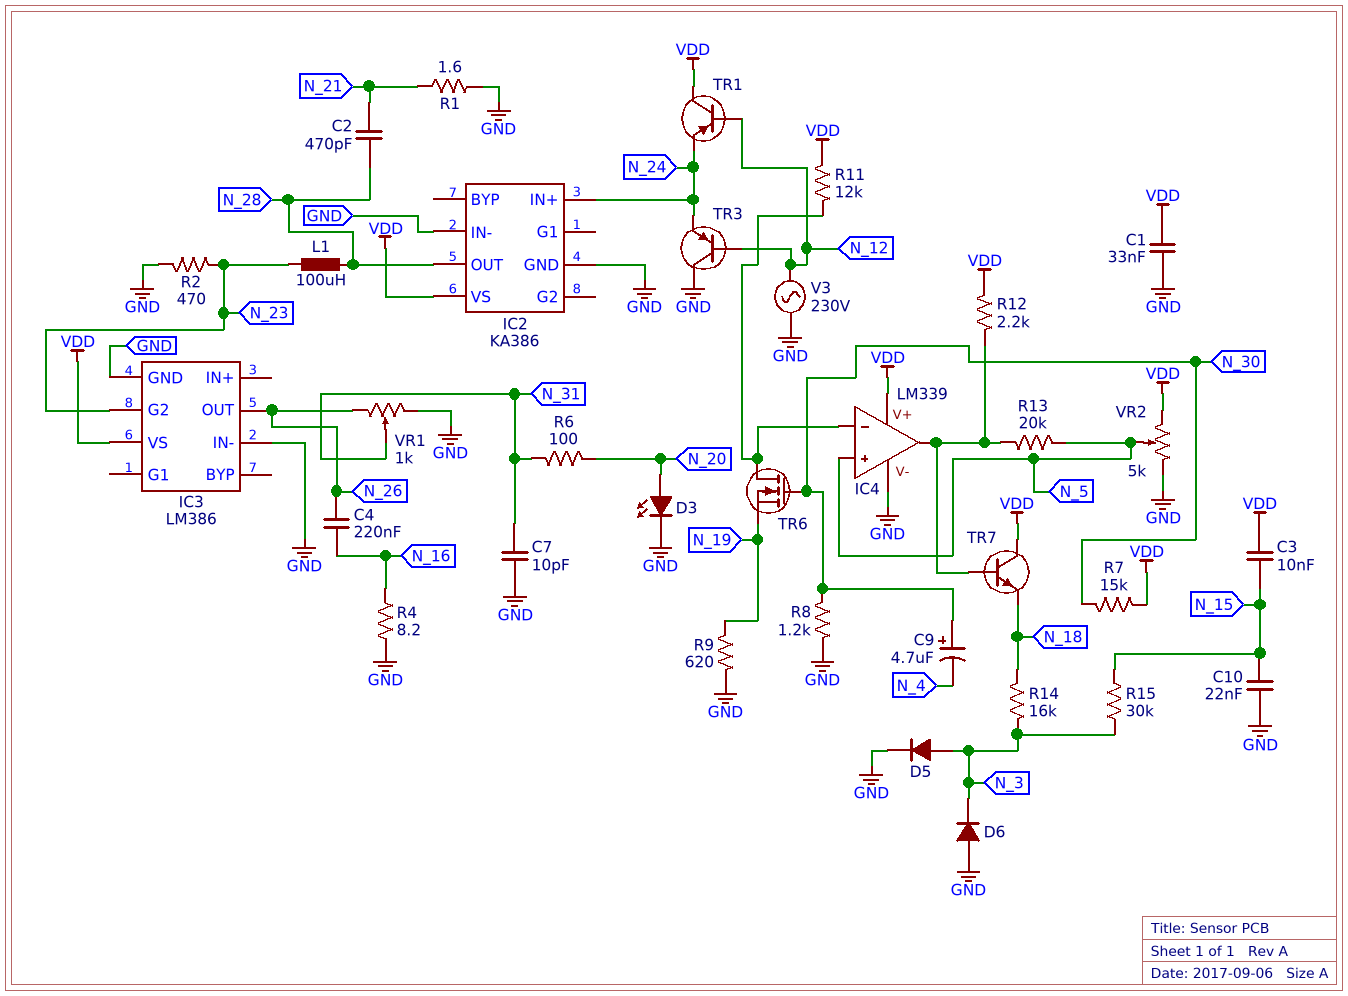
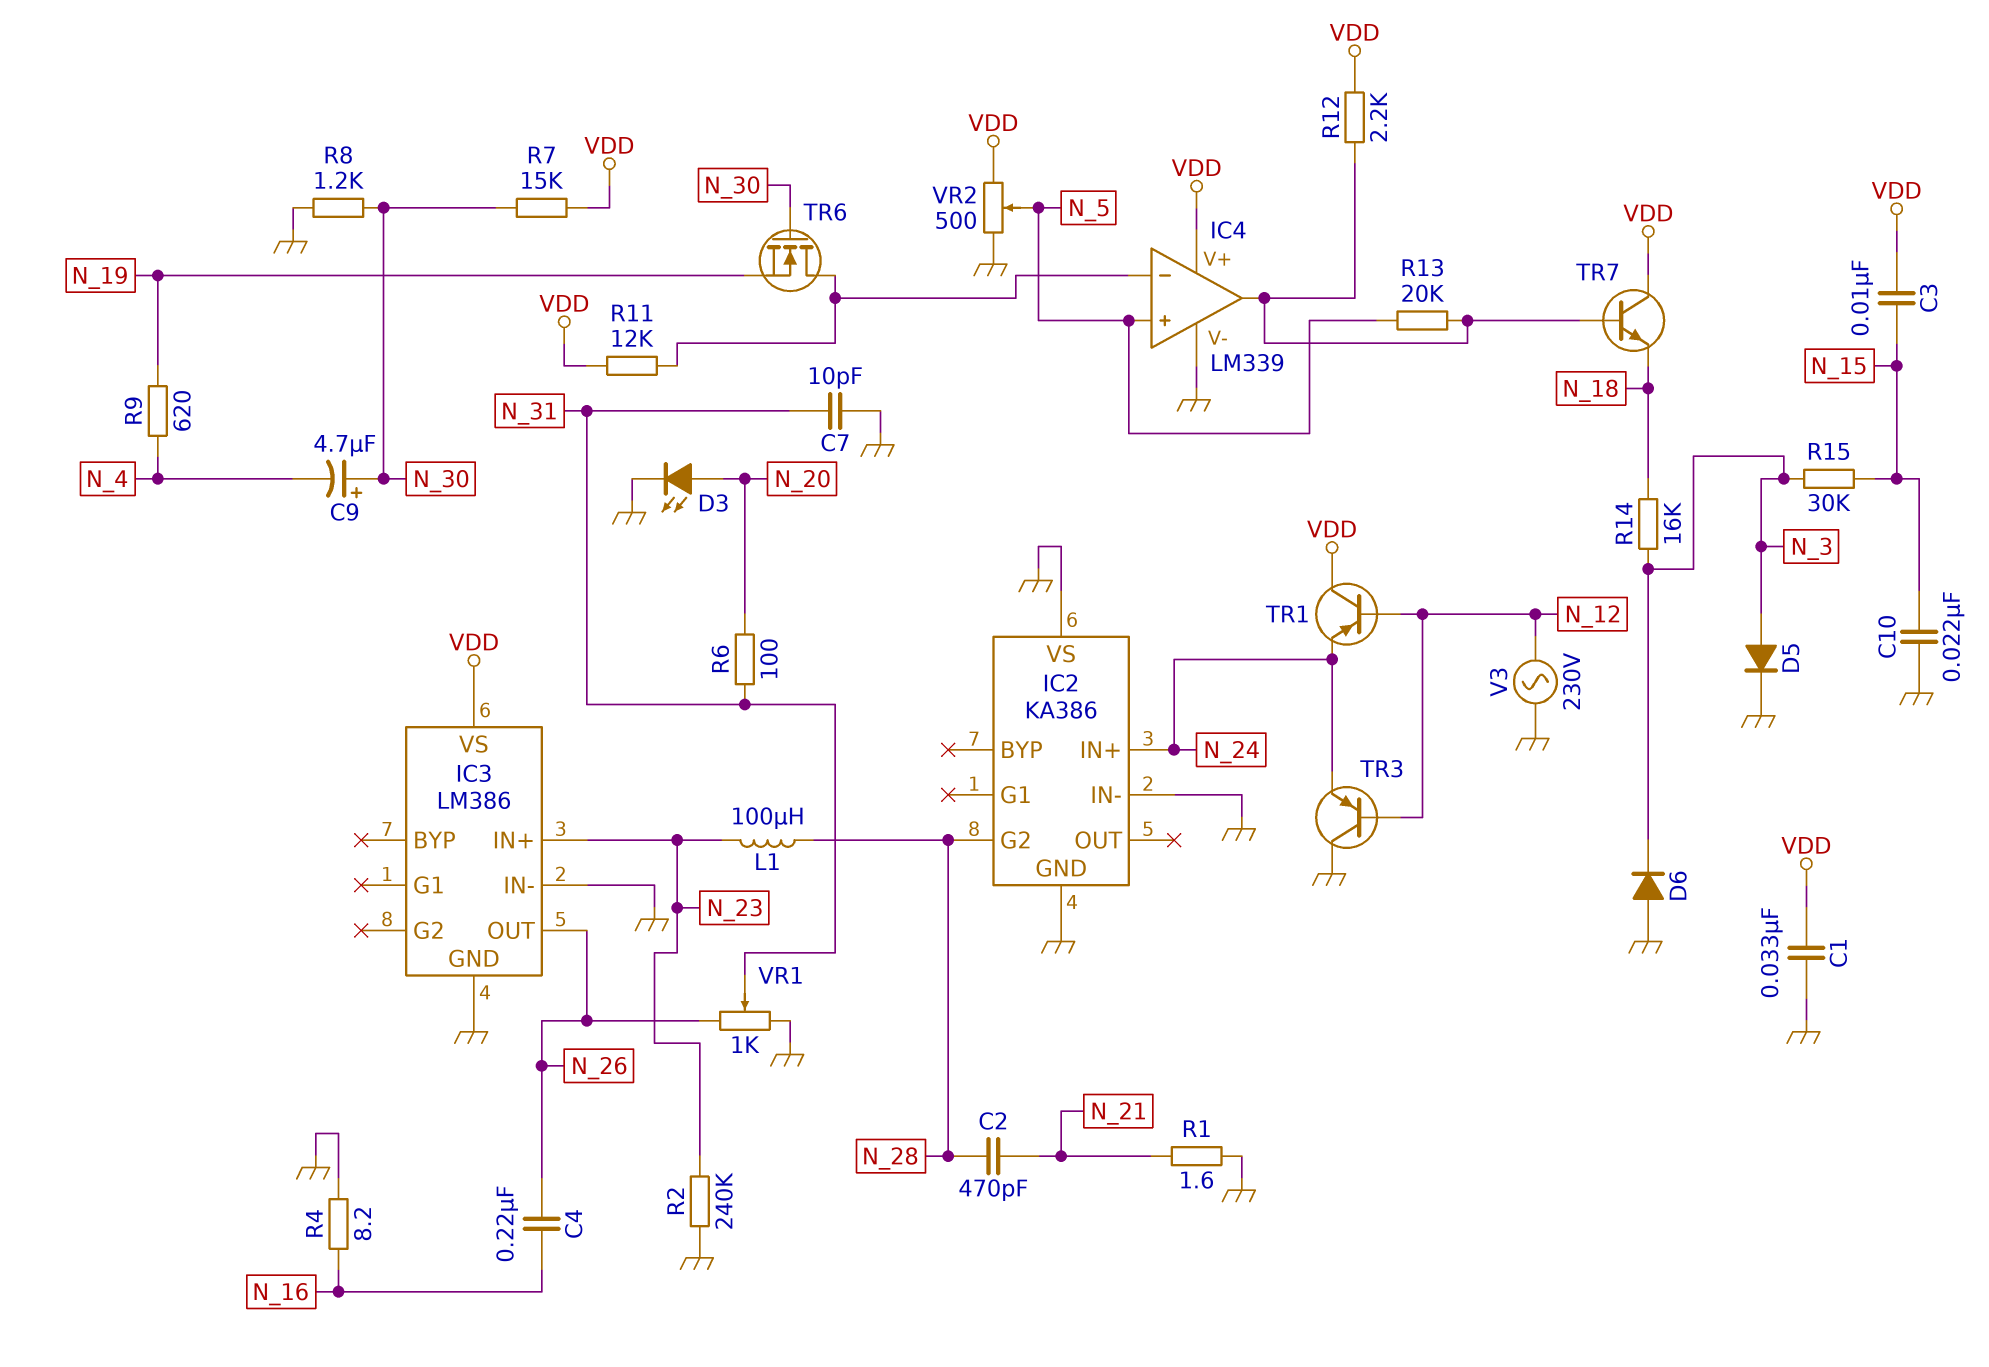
IC2 pin G2: none -> N_28
IC2 pin OUT: N_28 -> none
IC2 pin VS: VDD -> GND
IC3 pin G2: N_23 -> none
IC3 pin IN+: none -> N_23
R2: 470 (GND, N_23) -> 240k (GND, N_23)
R9: 620 (GND, N_19) -> 620 (N_4, N_19)
VR2: 5k (GND, VDD, wiper N_5) -> 500 (GND, VDD, wiper N_5)

